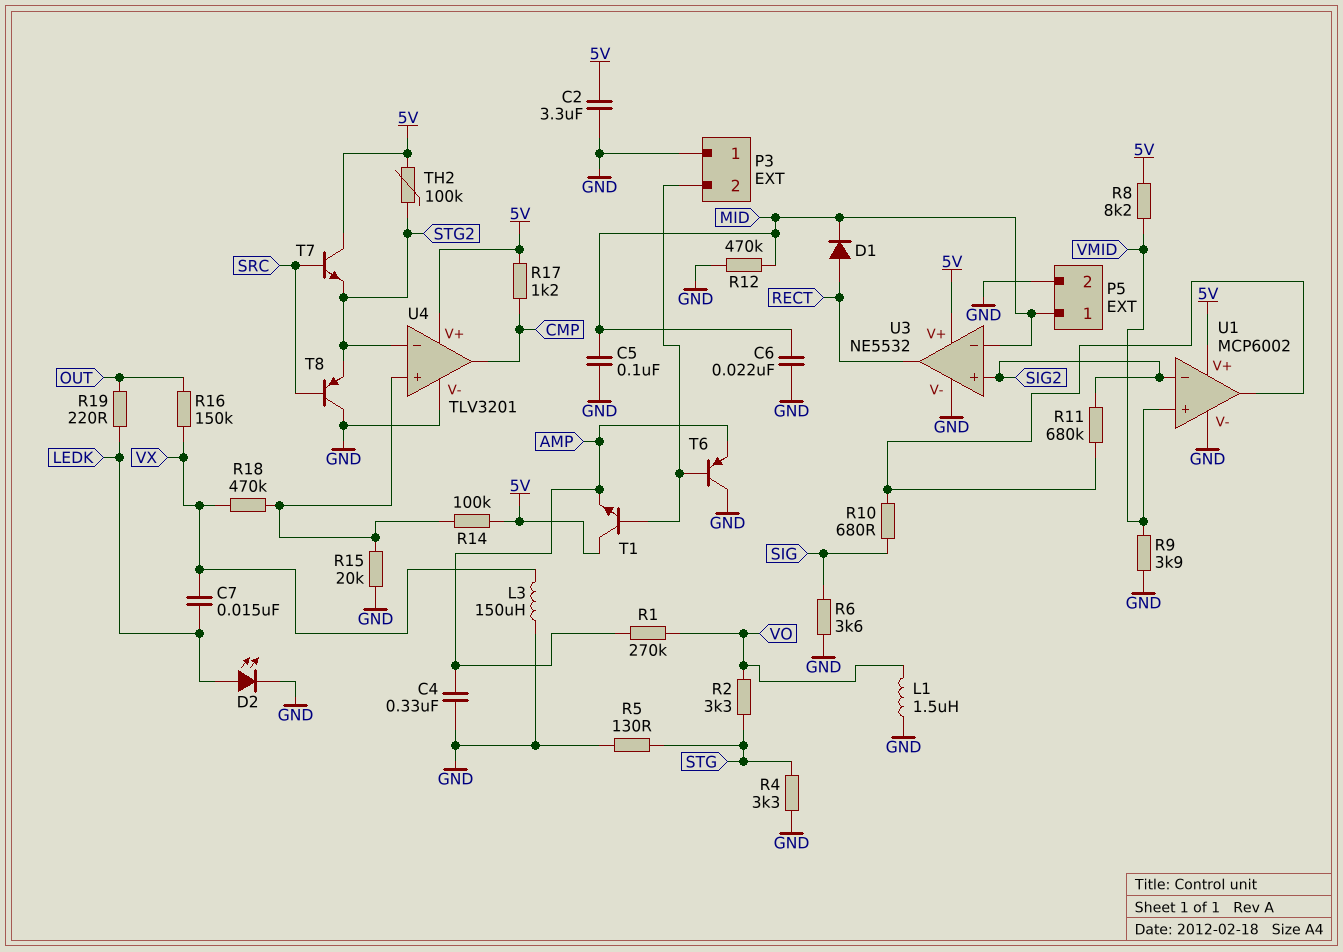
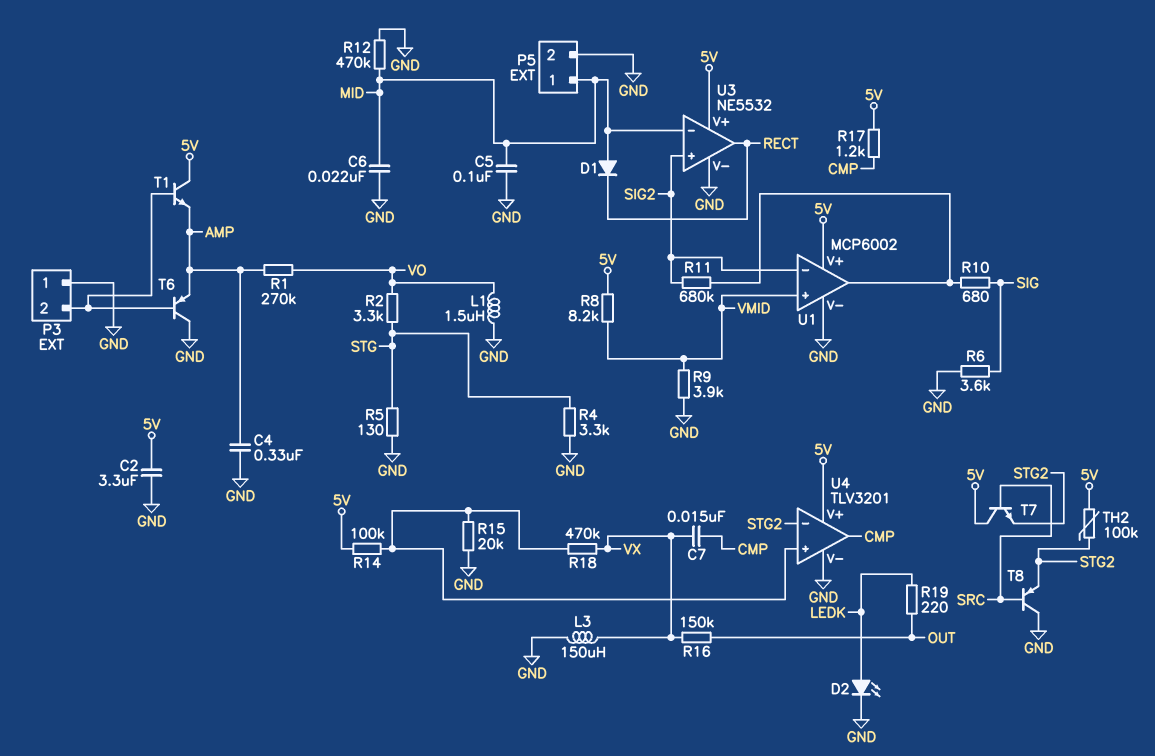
C7: 15nF (LEDK, VX) -> 15nF (CMP, VX)
D1: diode (A RECT, K MID) -> diode (A MID, K RECT)

